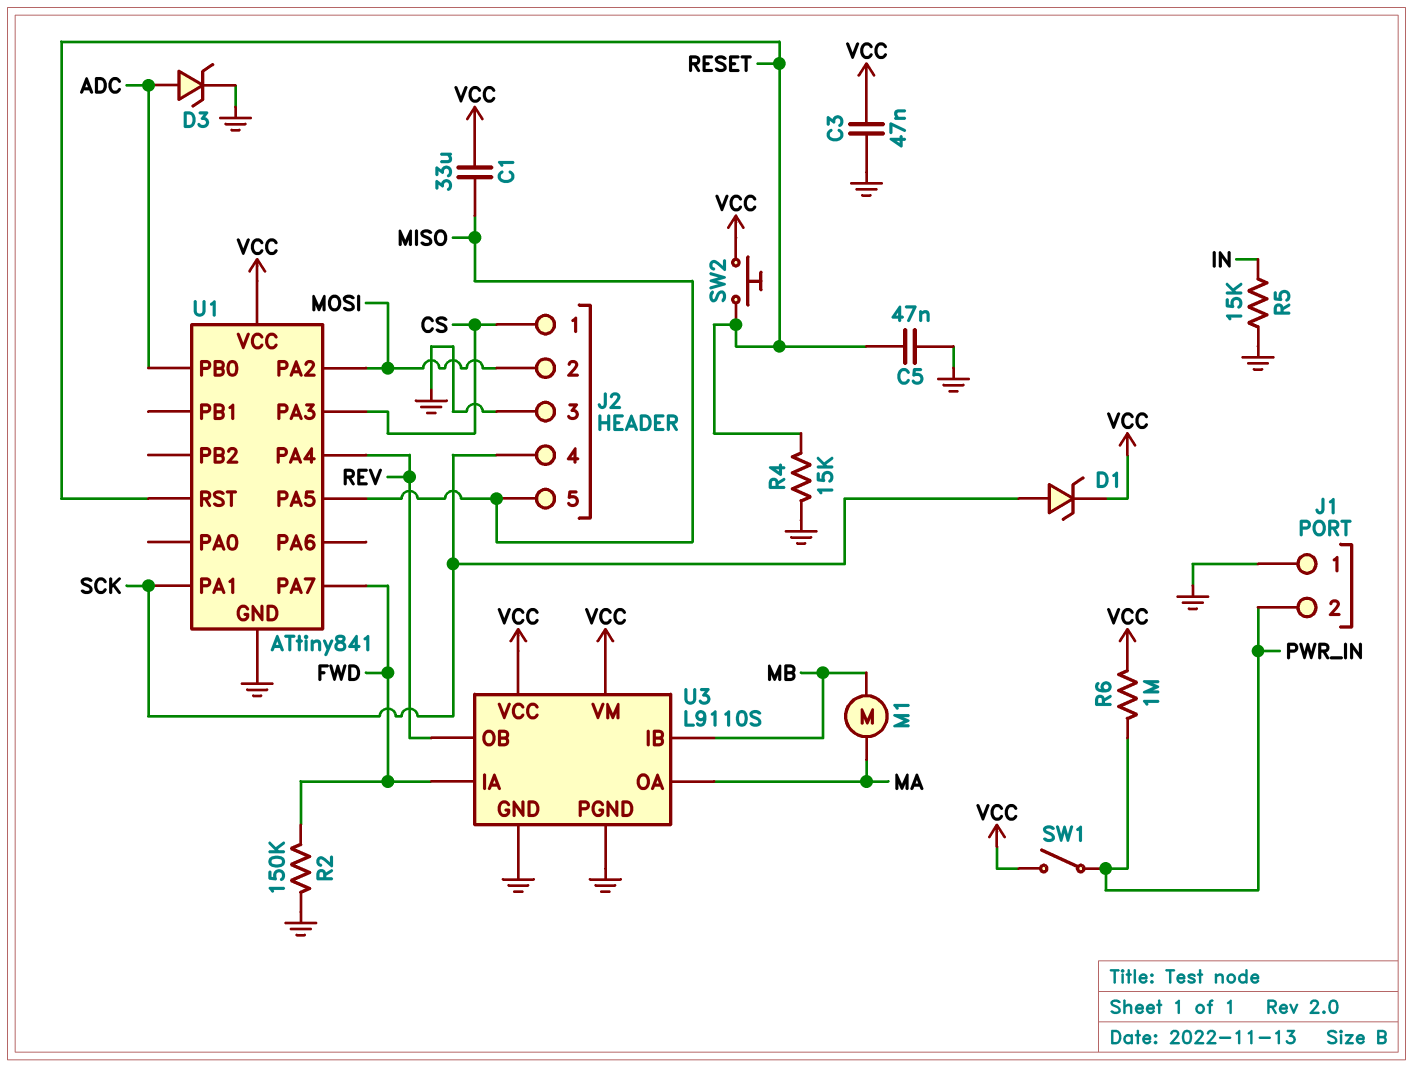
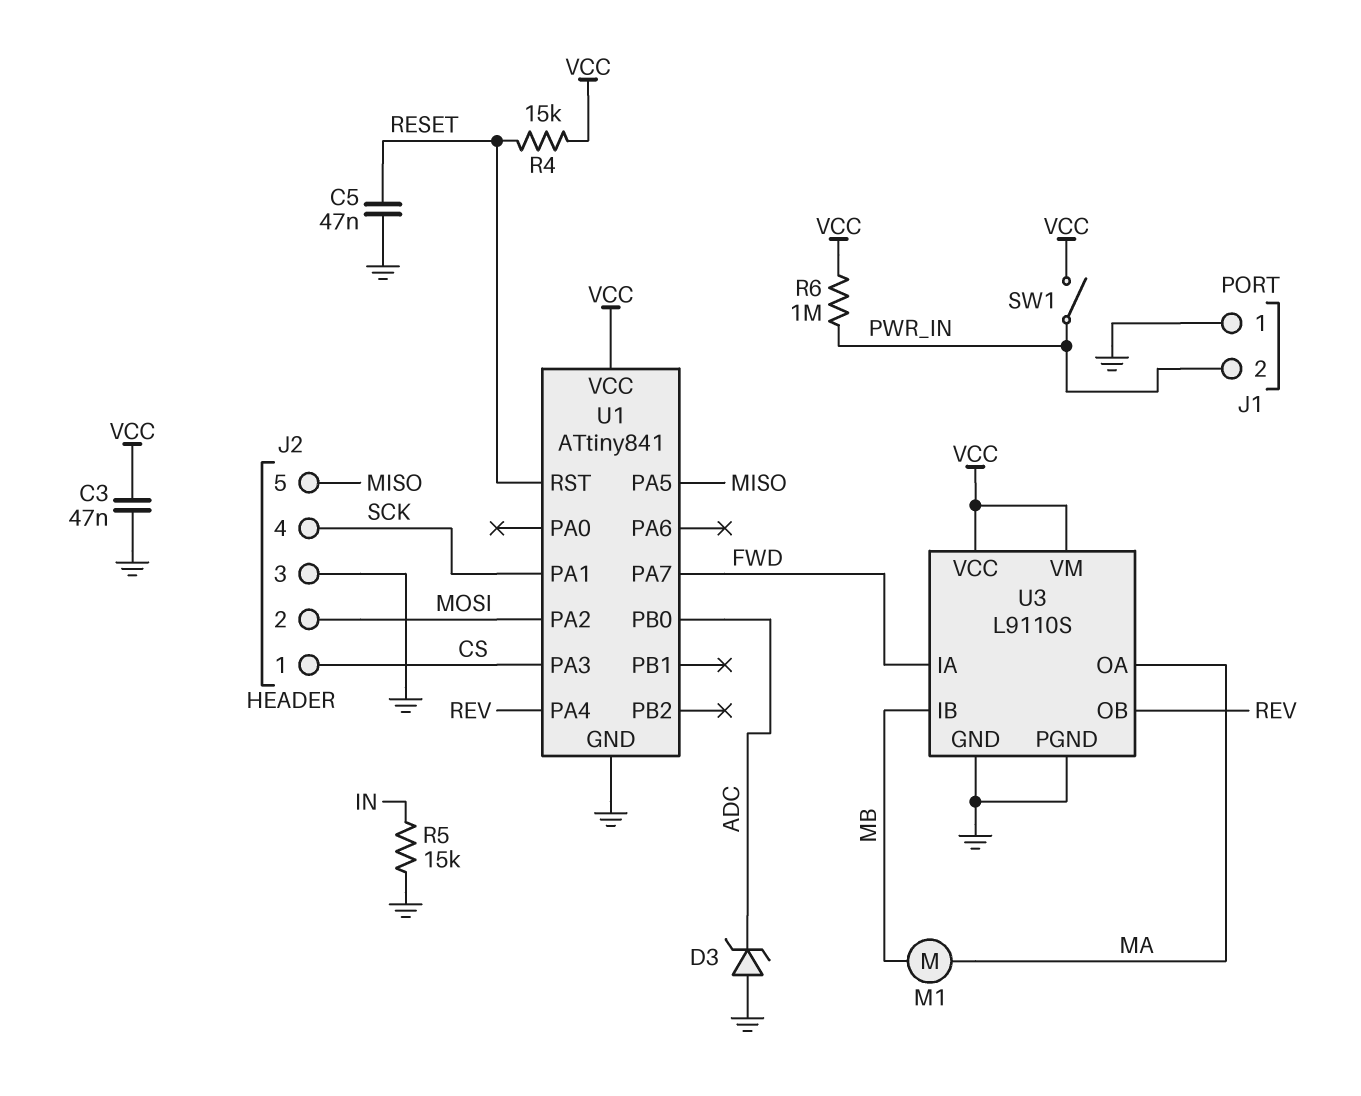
C1: 33uF (MISO, VCC) -> none
D1: zener (A SCK, K VCC) -> none
D3: zener (A ADC, K GND) -> zener (A GND, K ADC)
R2: 150k (FWD, GND) -> none
R4: 15k (GND, RESET) -> 15k (RESET, VCC)
SW2: button (RESET, VCC) -> none

